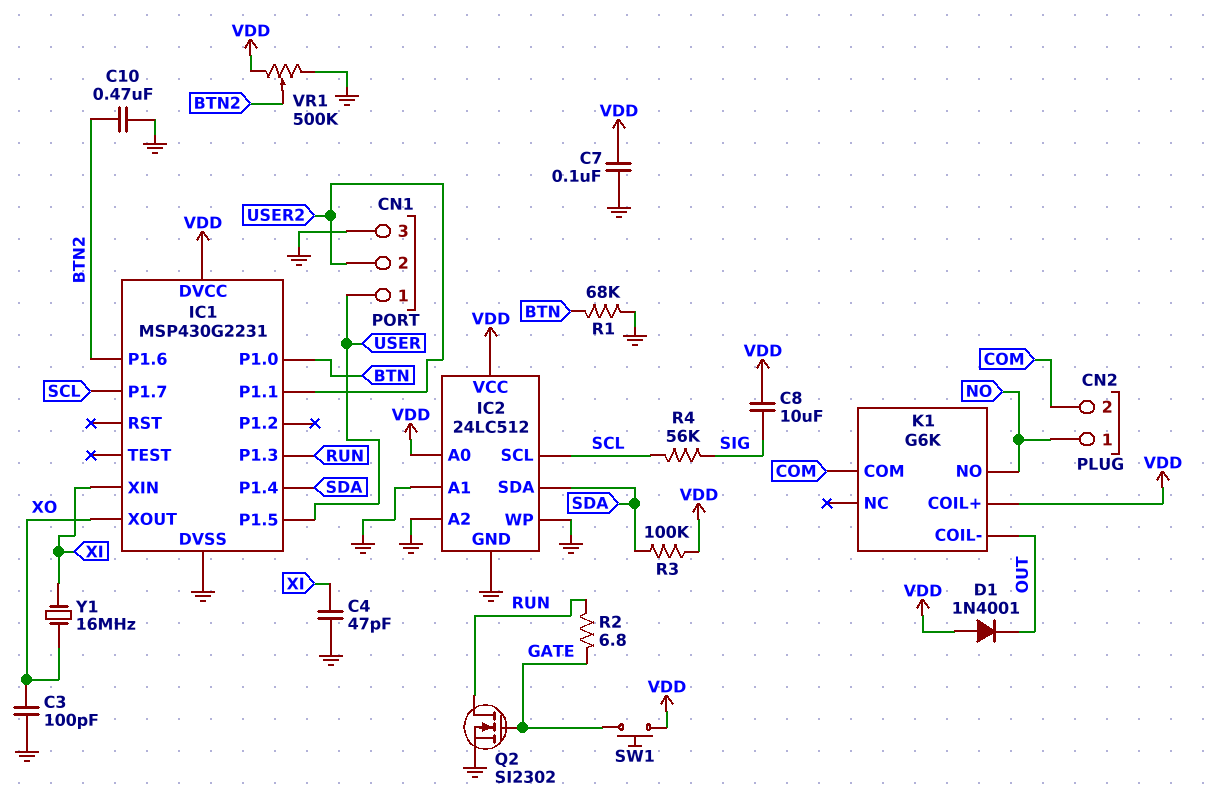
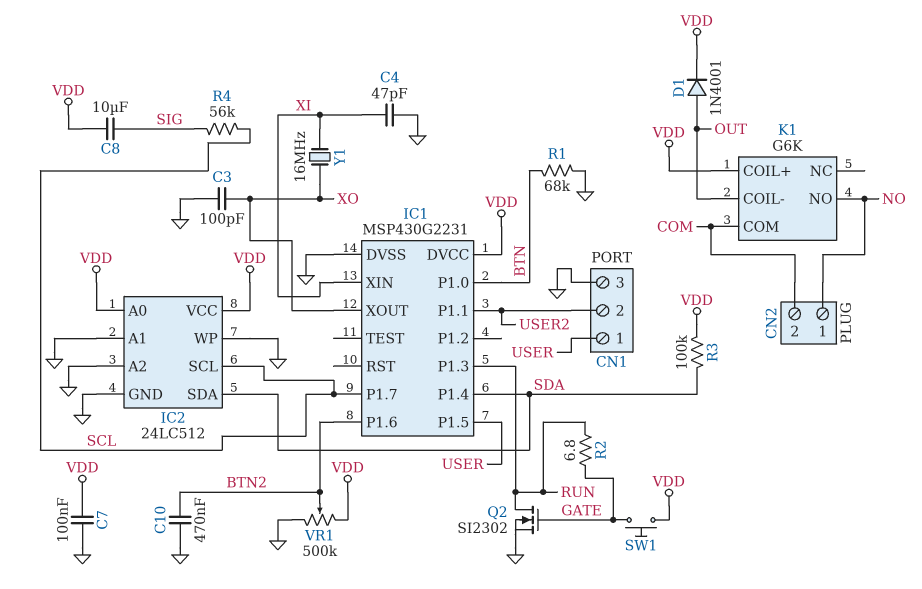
D1: diode 1N4001 (A VDD, K OUT) -> diode 1N4001 (A OUT, K VDD)

